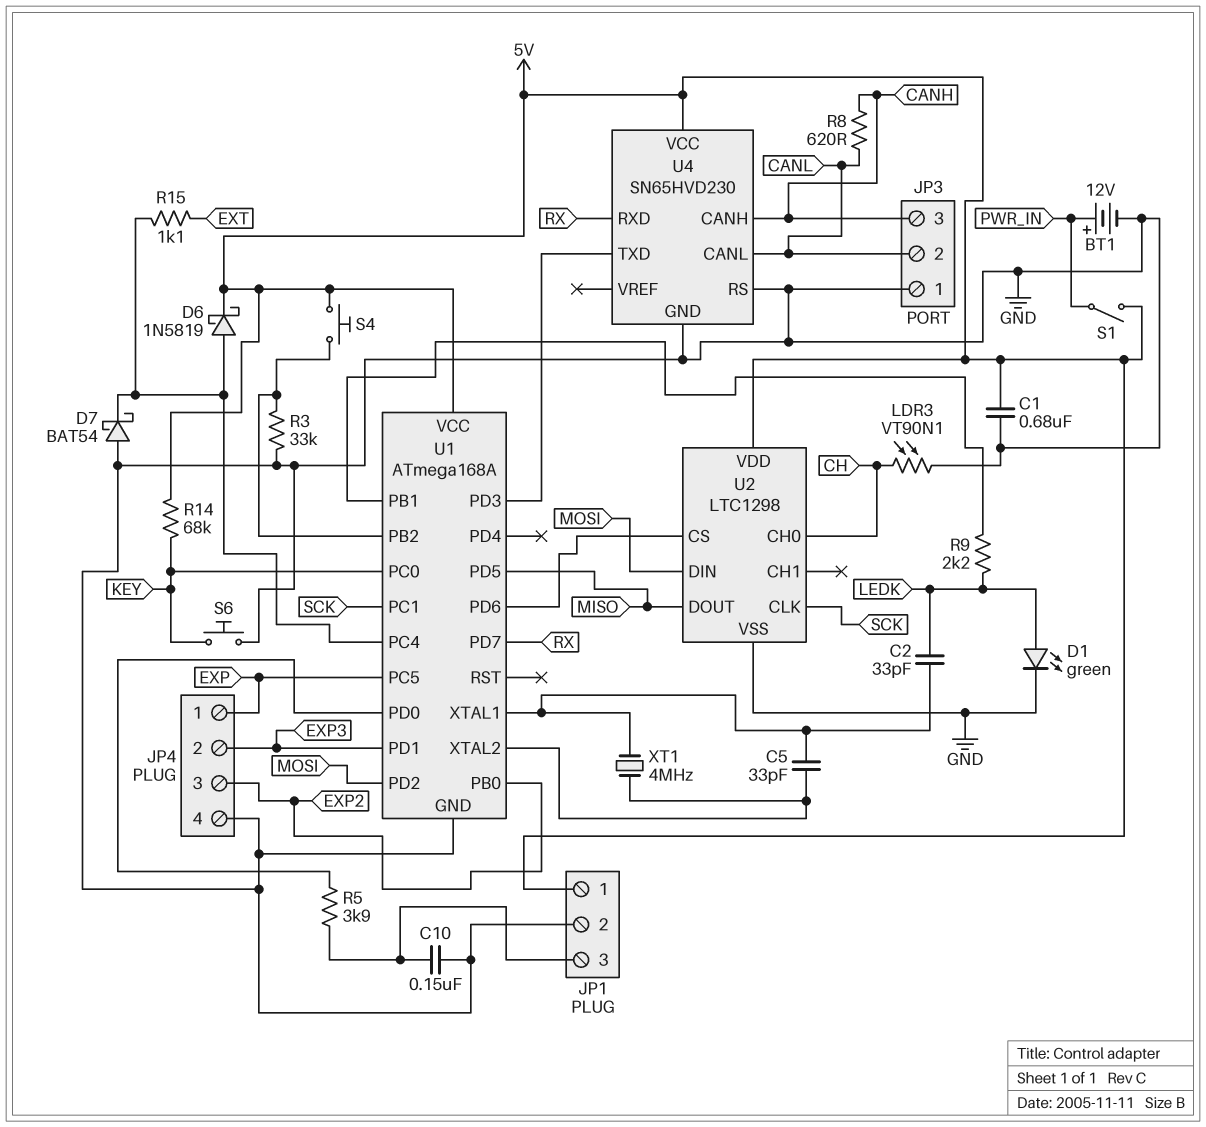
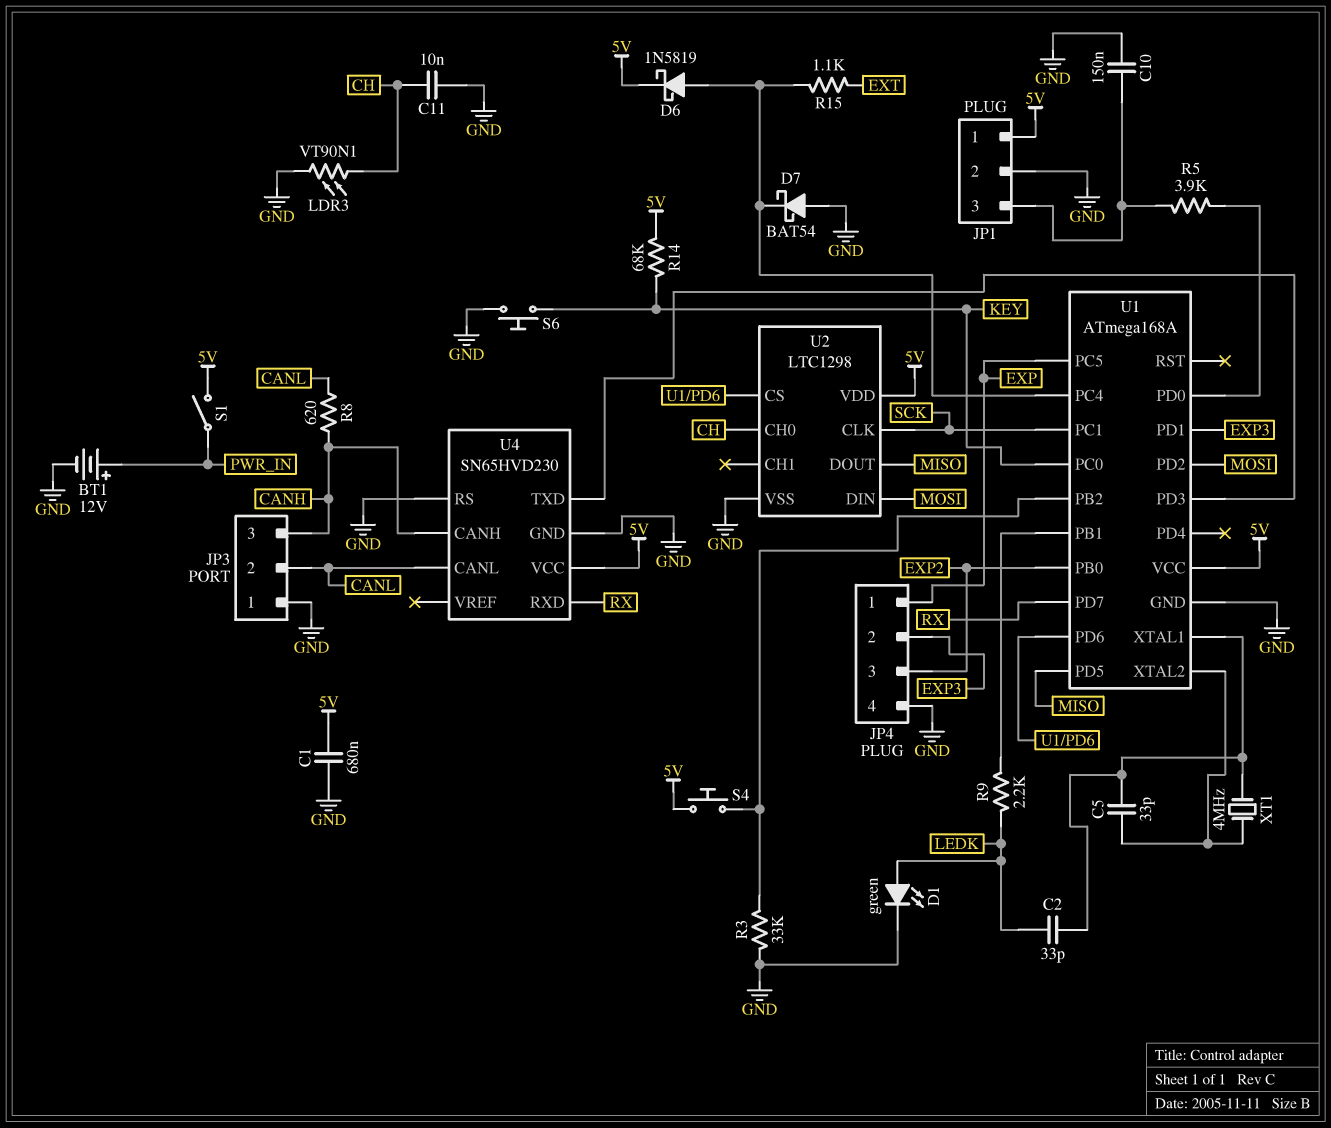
C11: none -> 10nF (CH, GND)

